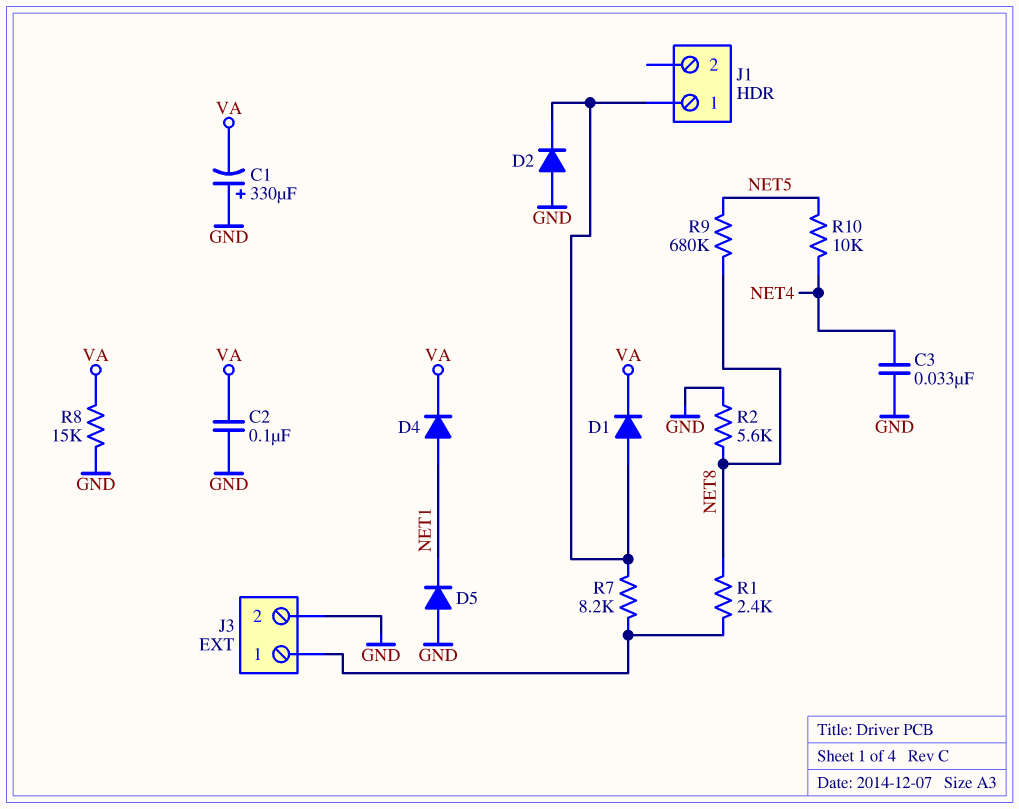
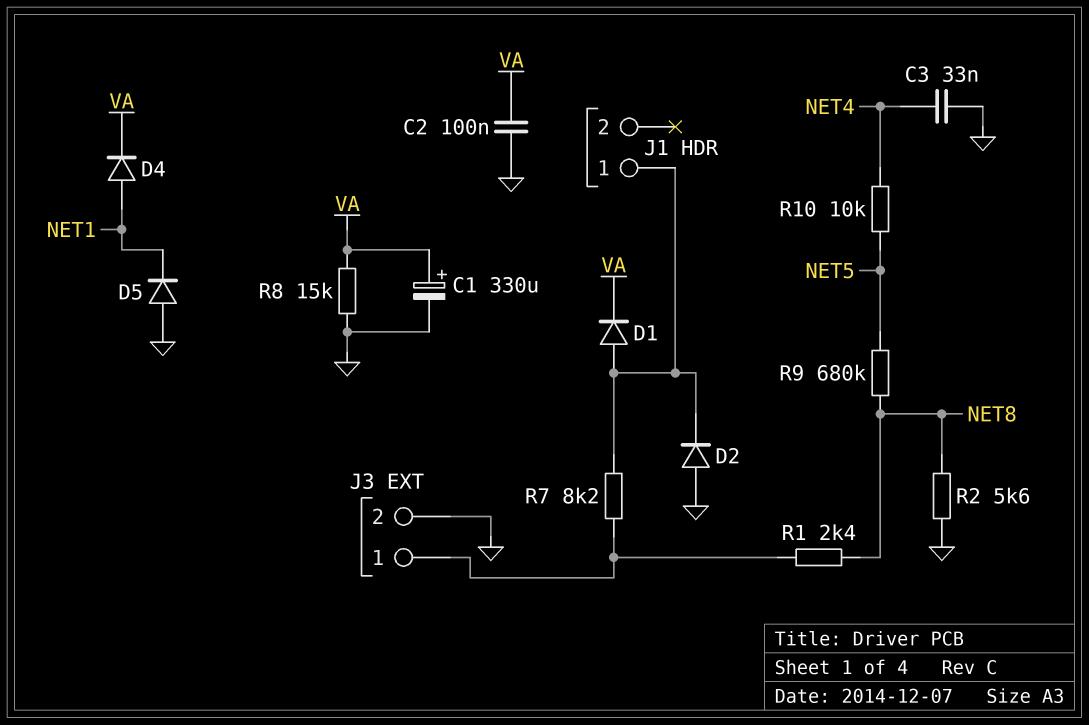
C1: 330uF (plus GND, minus VA) -> 330uF (plus VA, minus GND)

